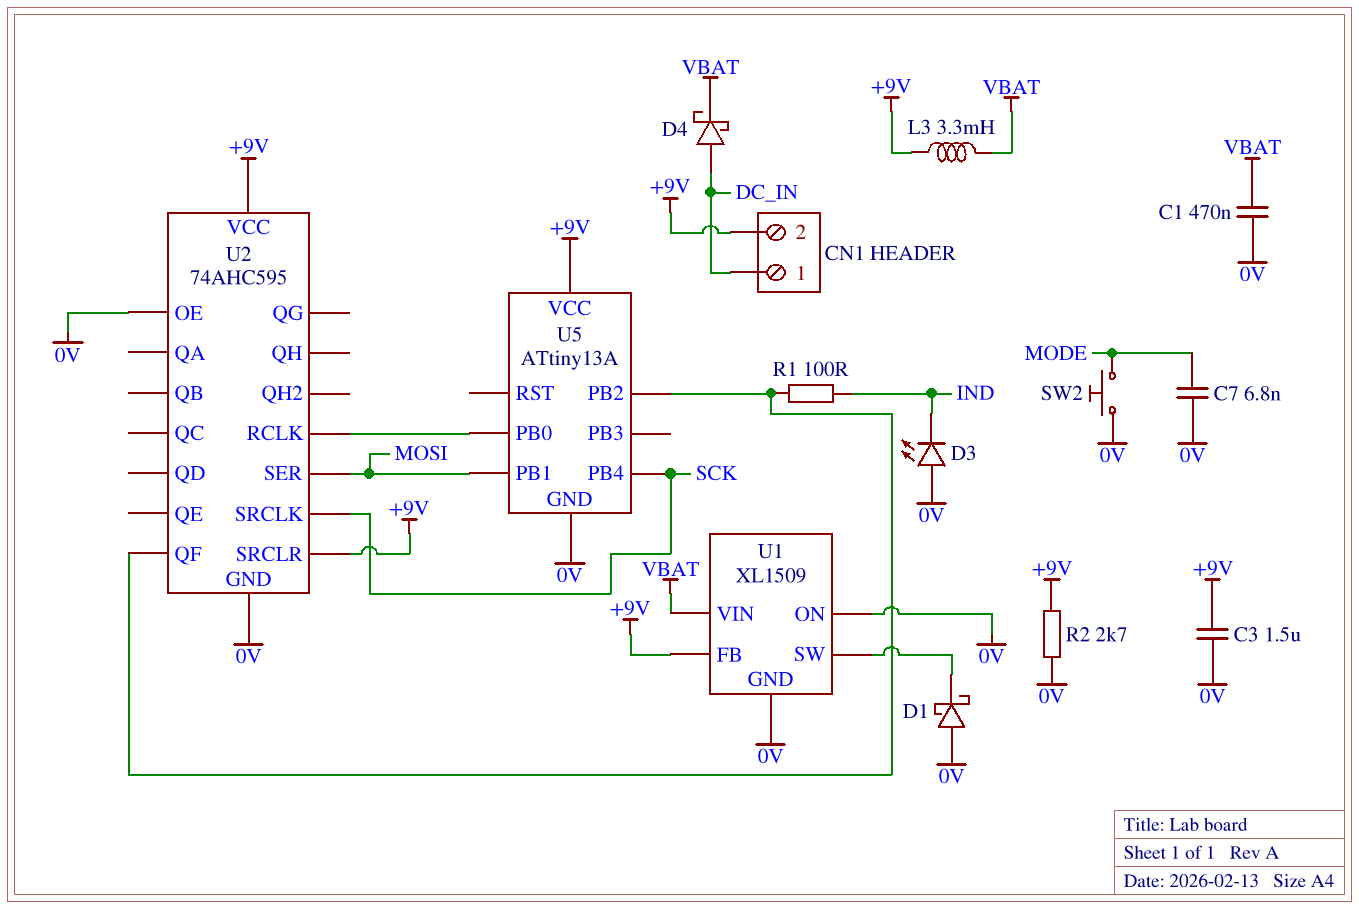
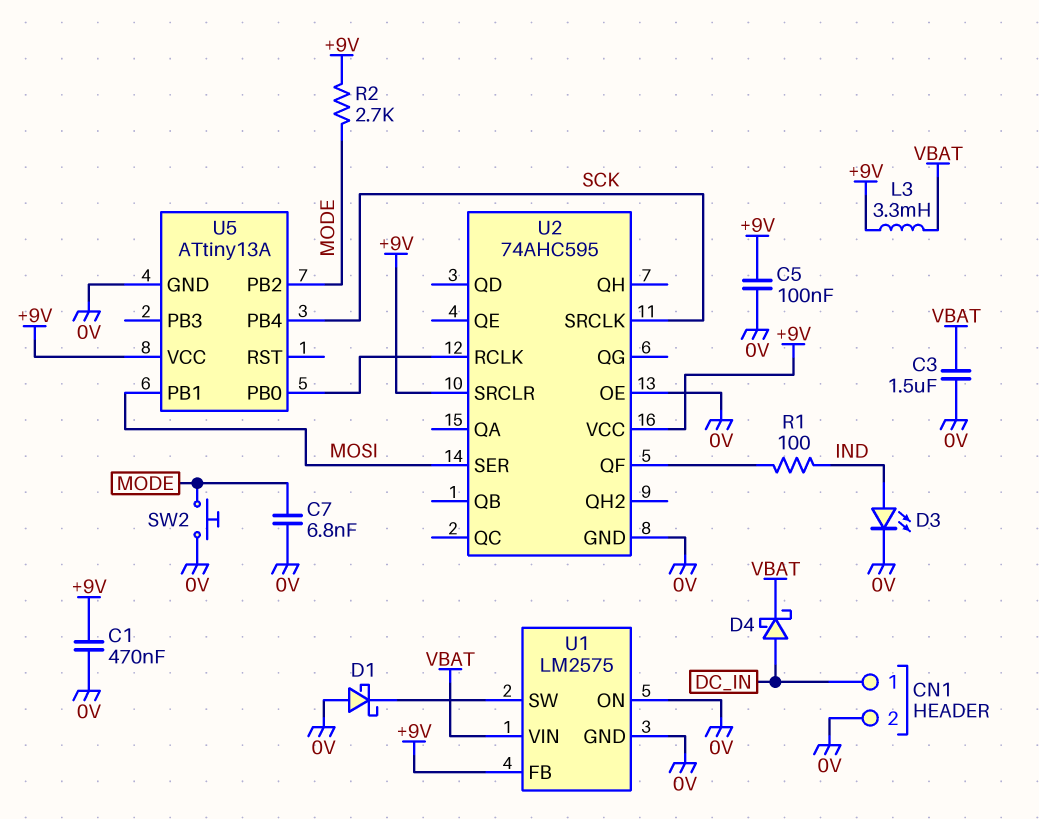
C1: 470nF (0V, VBAT) -> 470nF (+9V, 0V)
C3: 1.5uF (+9V, 0V) -> 1.5uF (0V, VBAT)
C5: none -> 100nF (+9V, 0V)
CN1 pin 2: +9V -> 0V
D3: LED (A 0V, K IND) -> LED (A IND, K 0V)
R2: 2.7k (+9V, 0V) -> 2.7k (+9V, MODE)
U1: XL1509 -> LM2575
U5 pin PB2: U2/QF -> MODE

